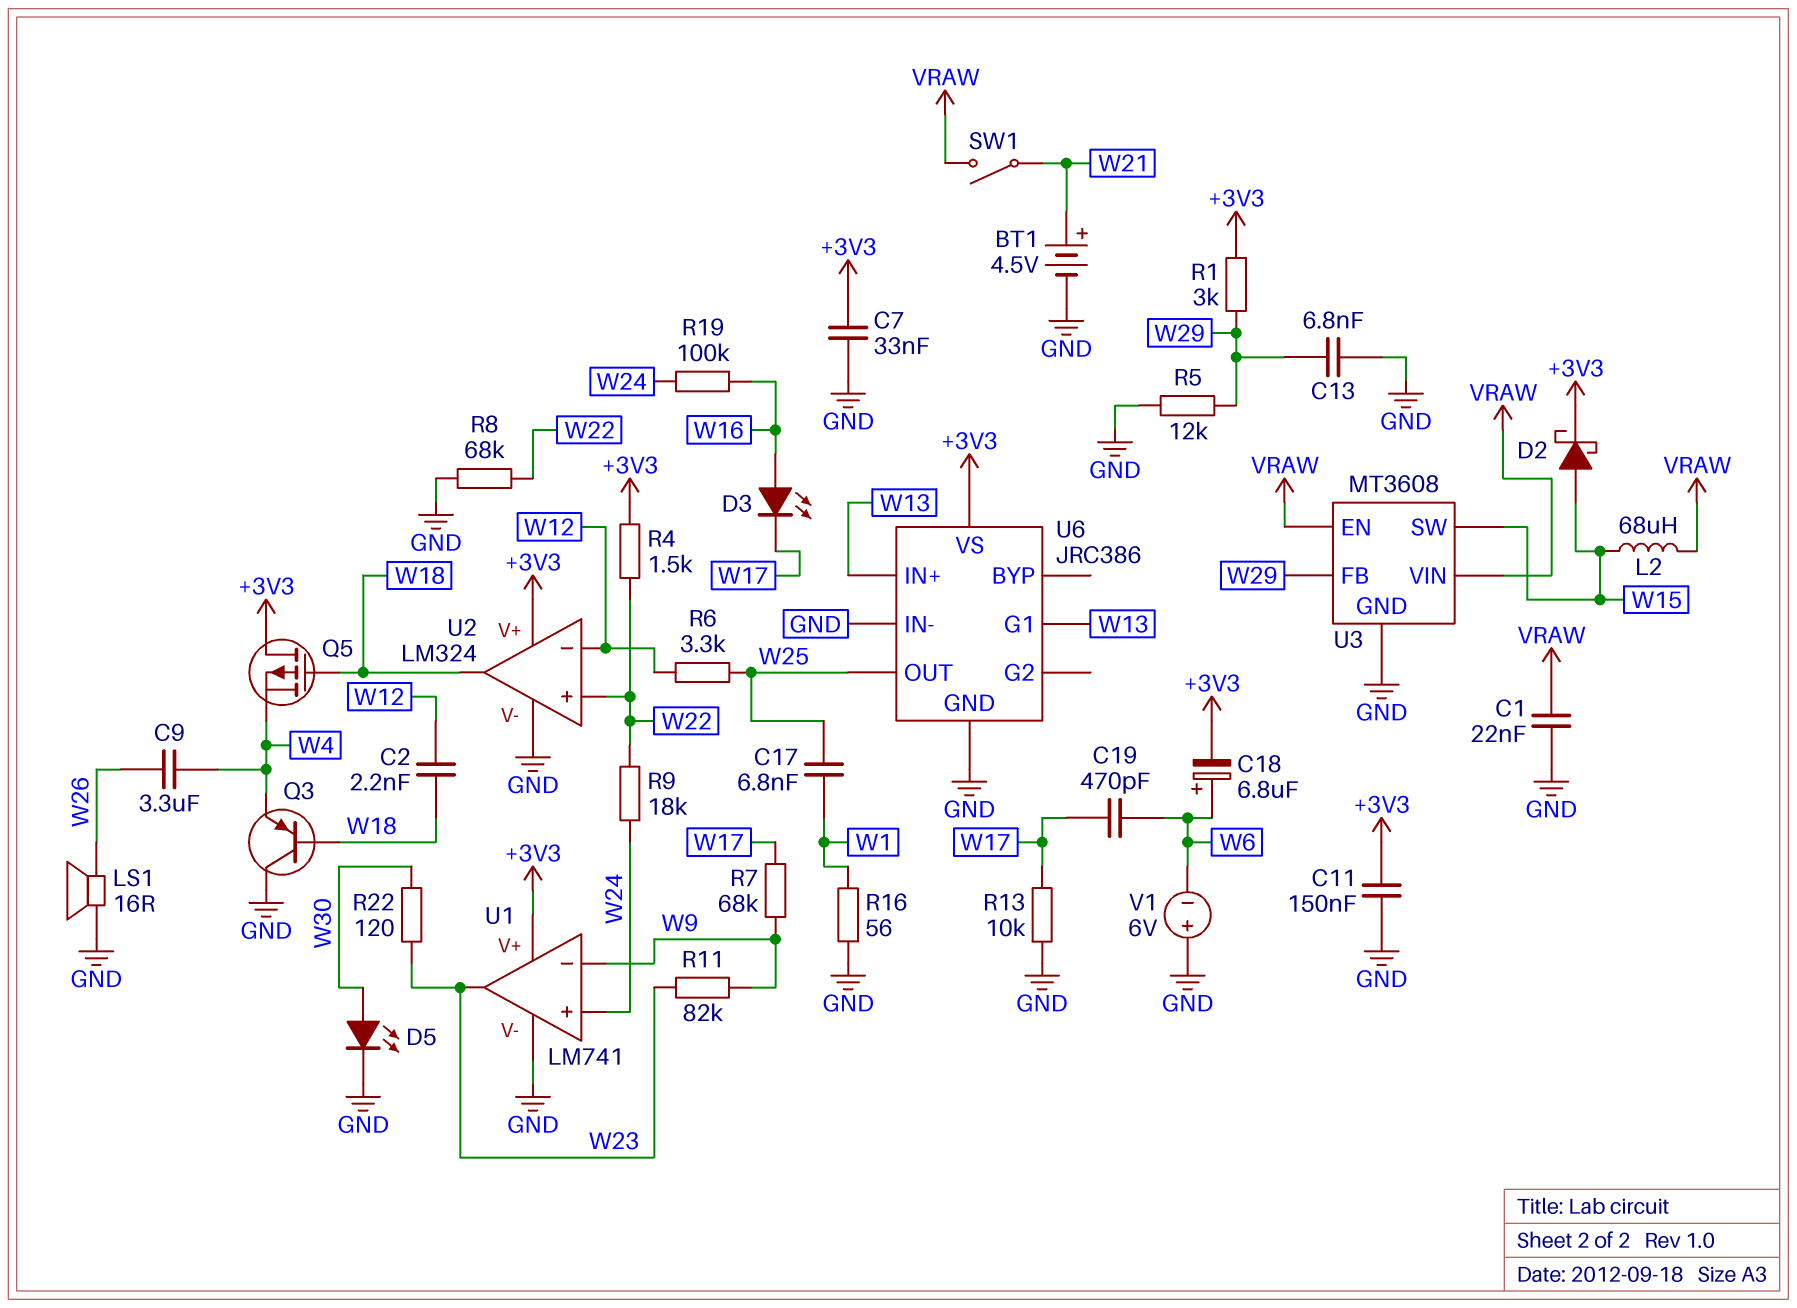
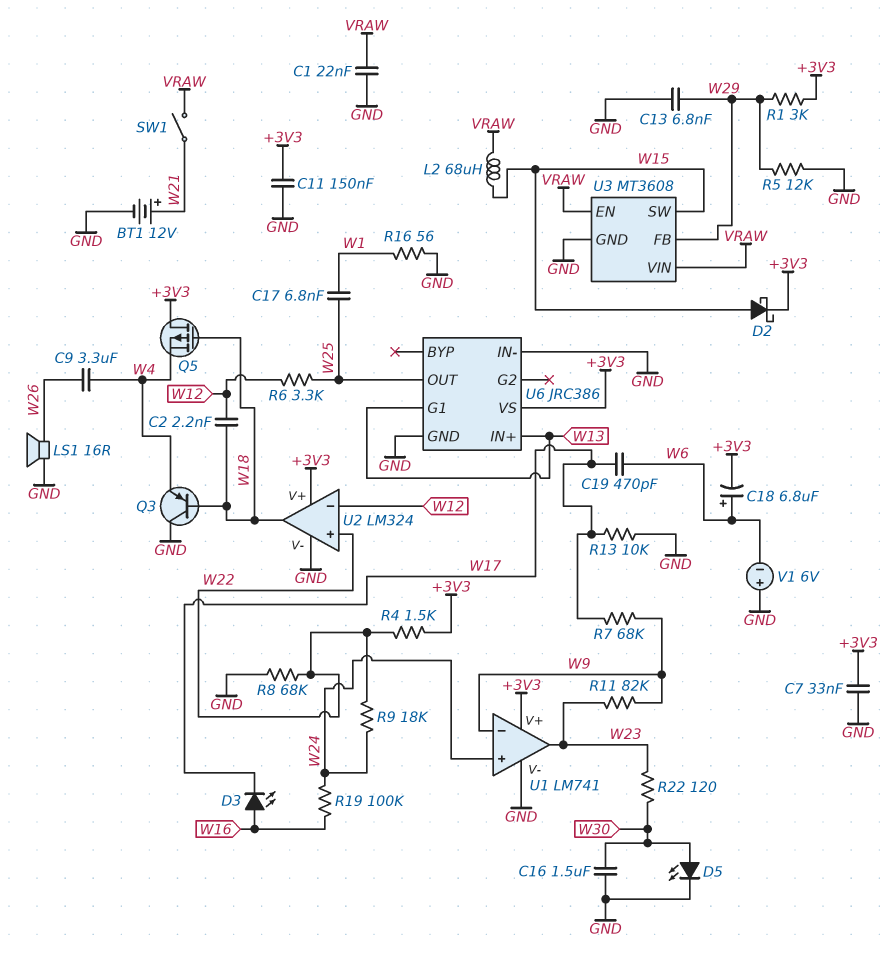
BT1: 4.5V (plus W21, minus GND) -> 12V (plus W21, minus GND)
C16: none -> 1.5uF (GND, W30)

